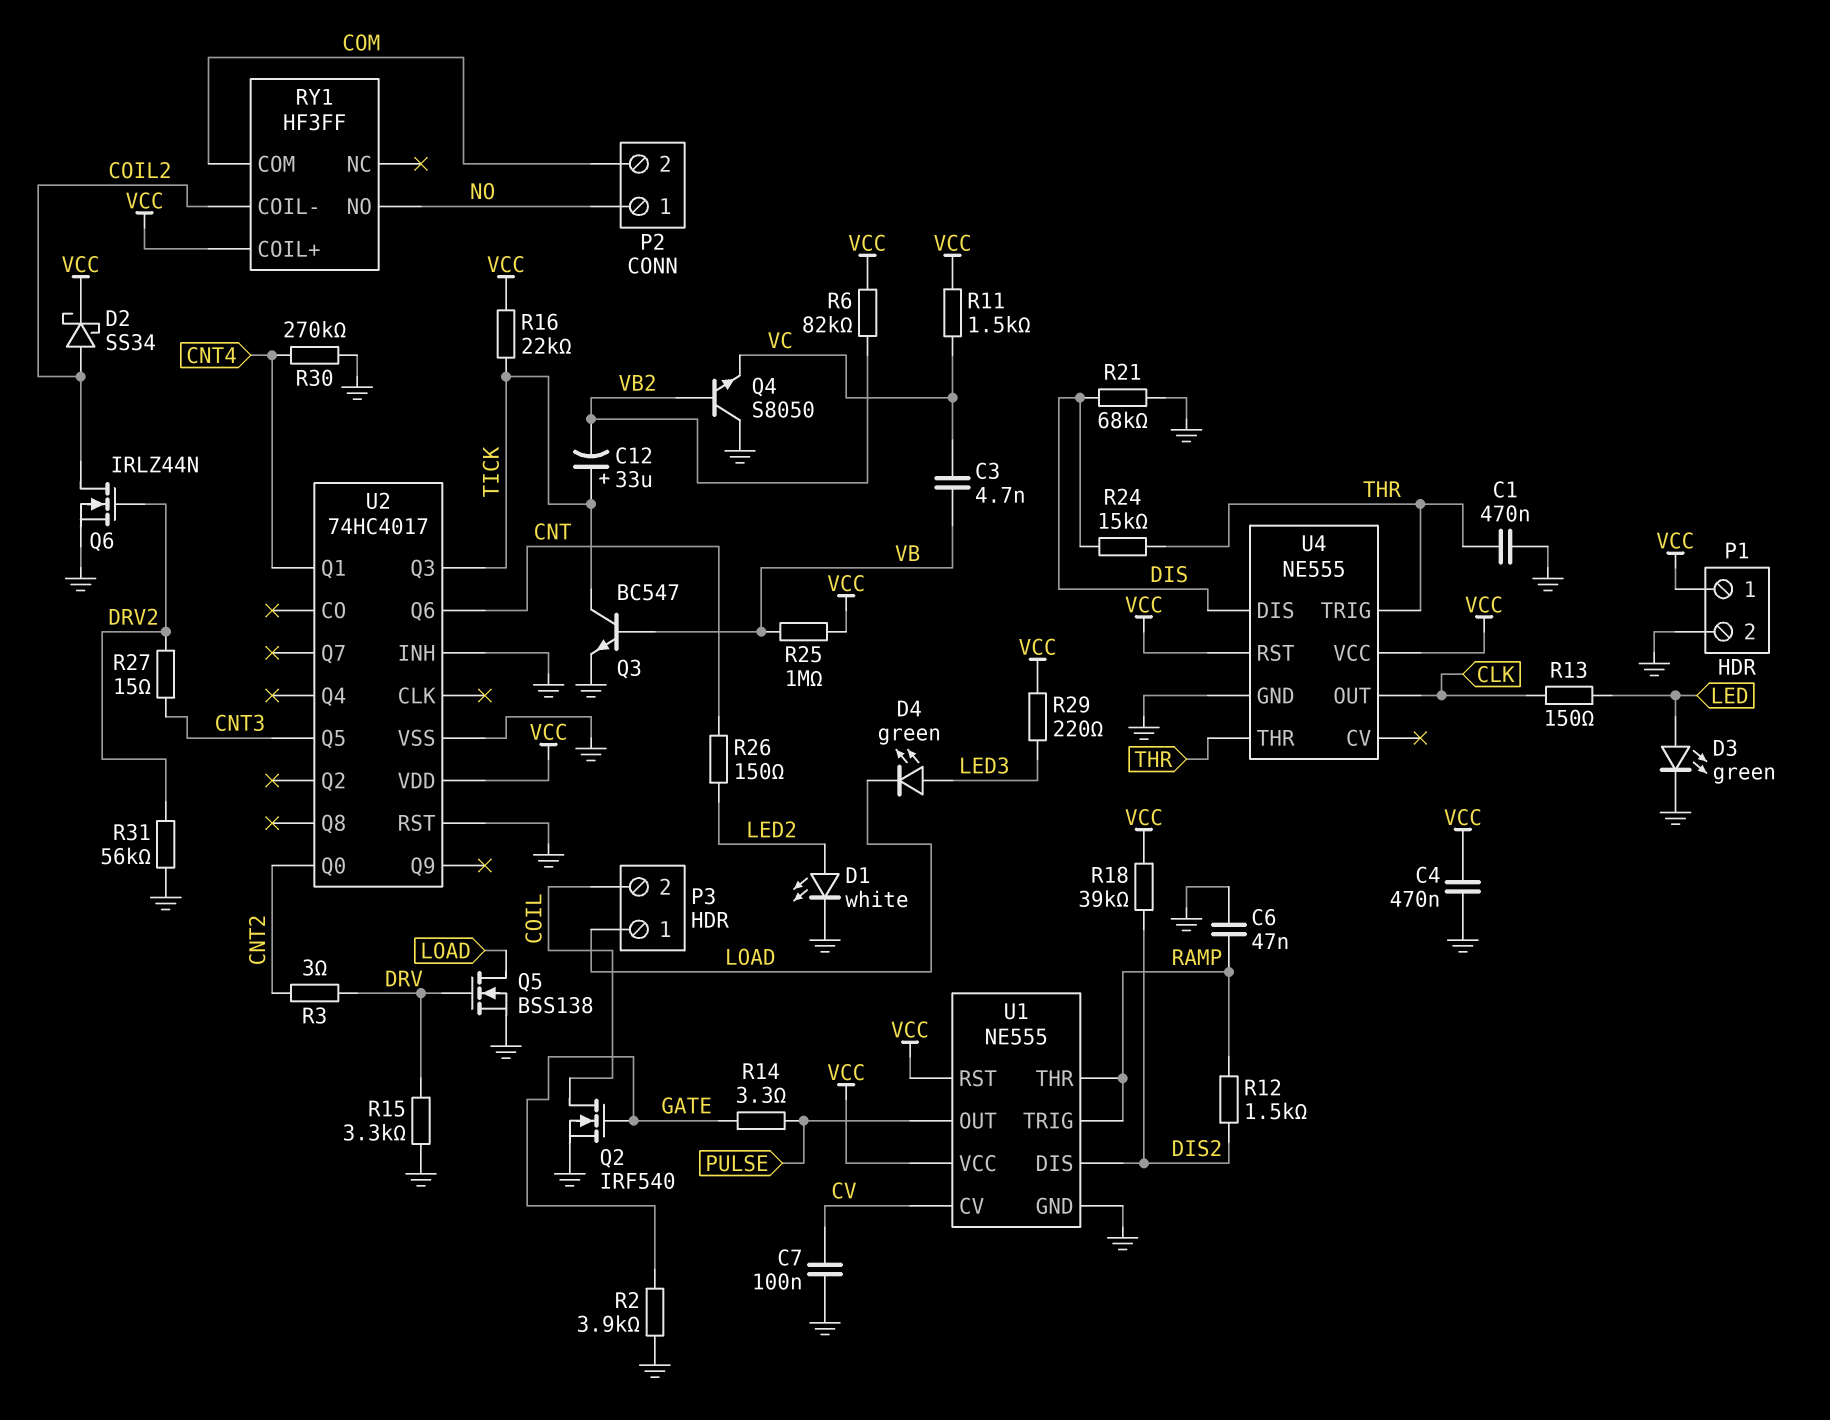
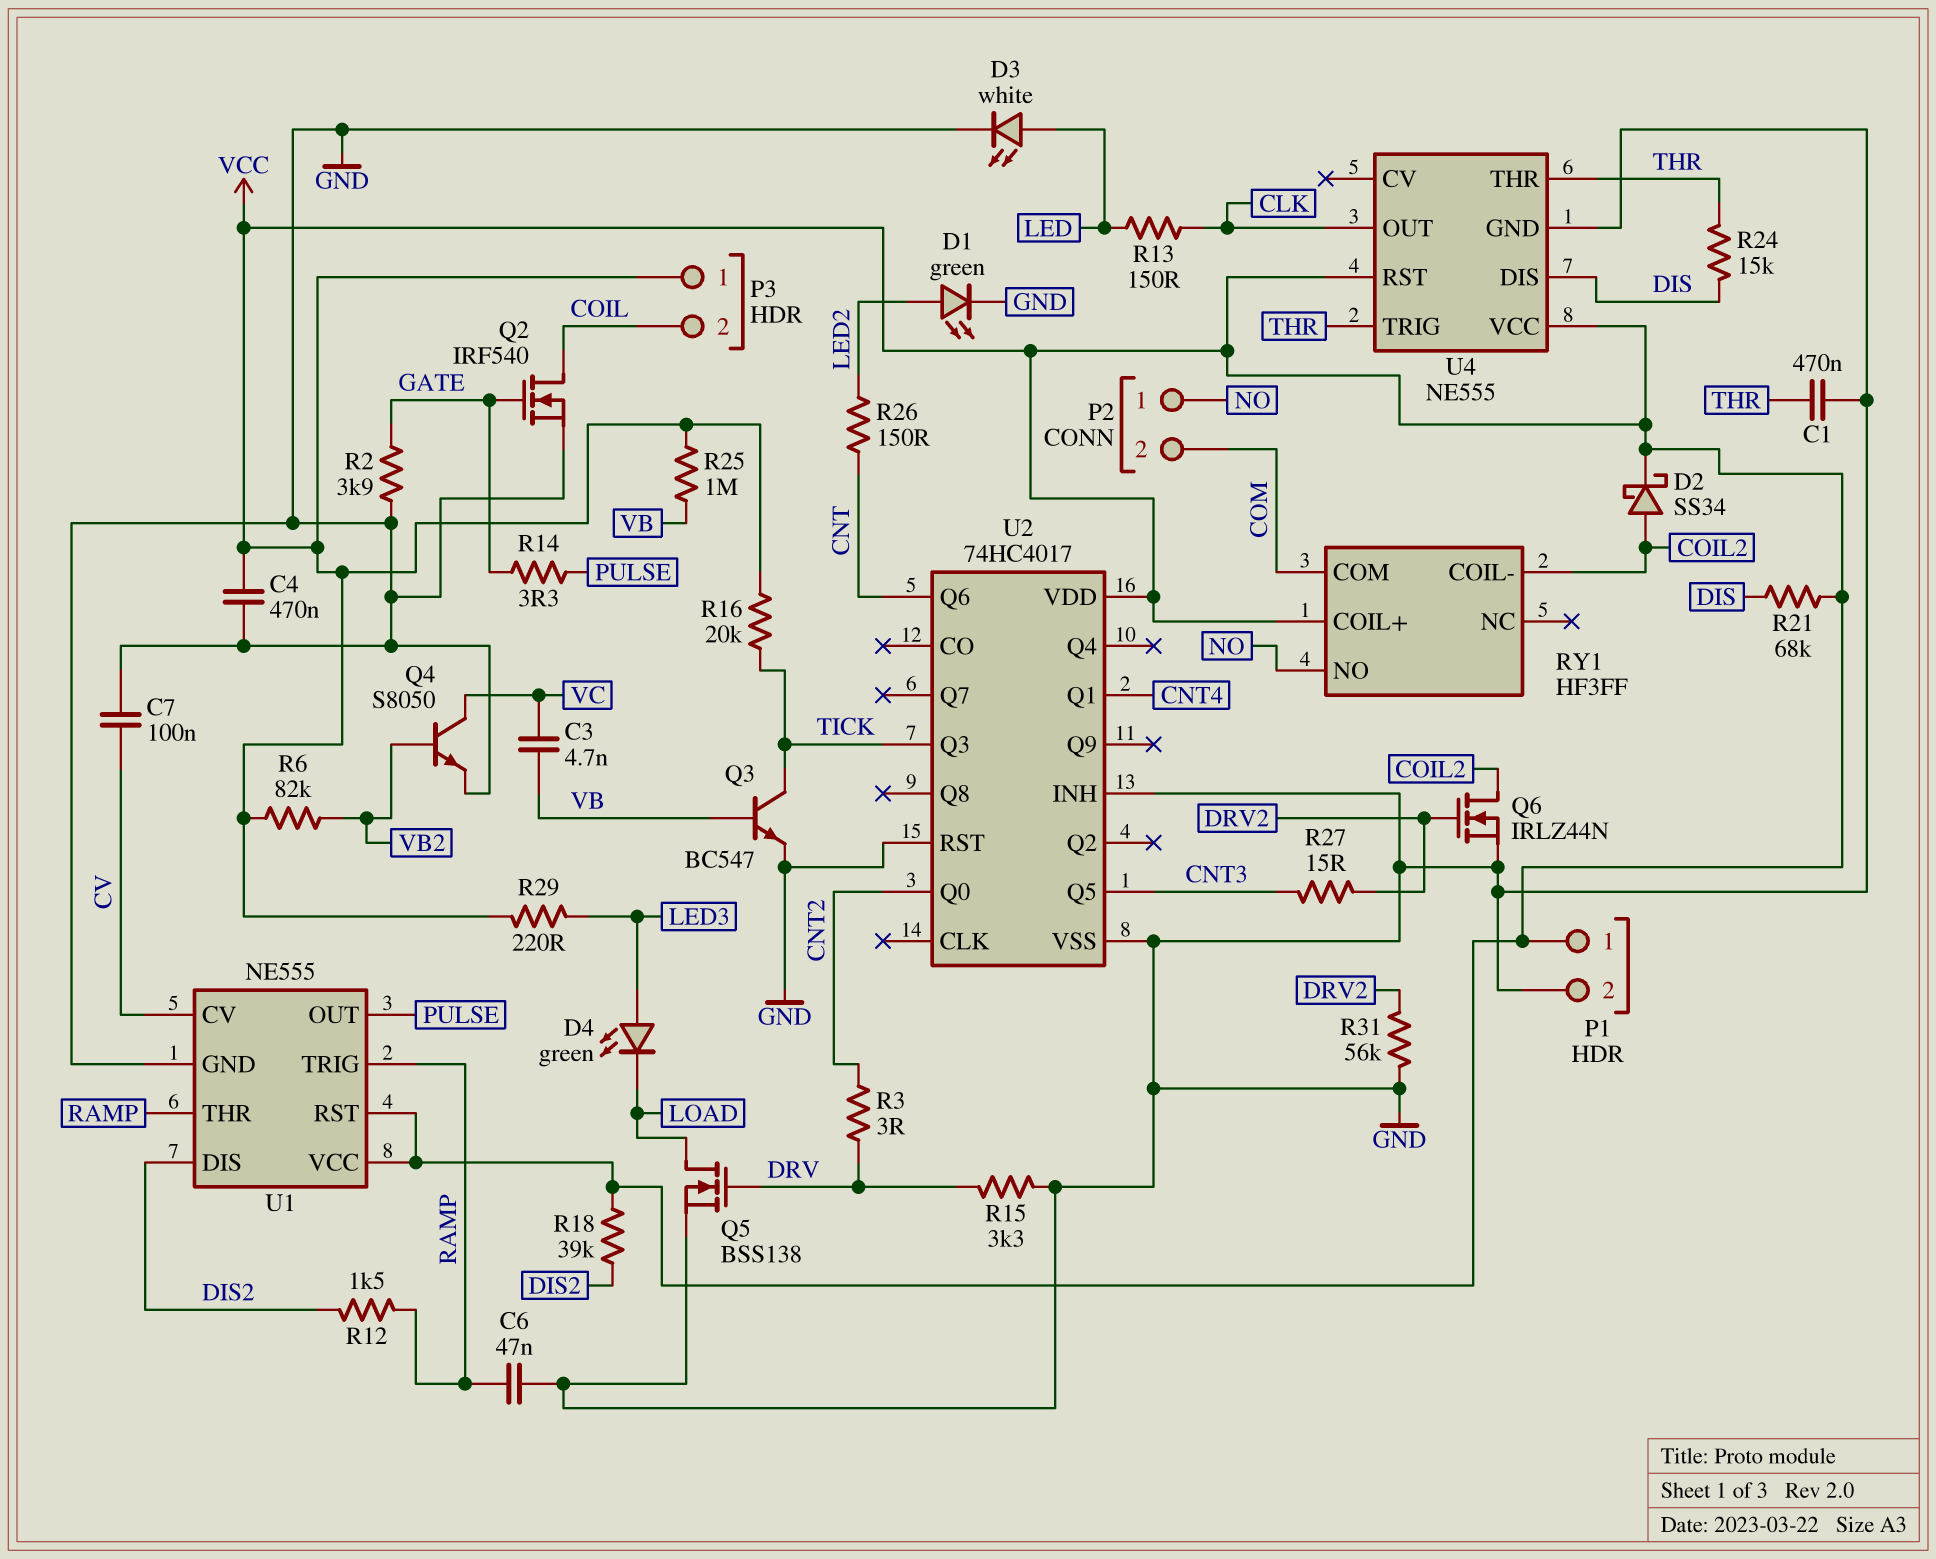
C12: 33uF (plus TICK, minus VB2) -> none
D1: LED white (A LED2, K GND) -> LED green (A LED2, K GND)
D3: LED green (A LED, K GND) -> LED white (A LED, K GND)
P3 pin 1: LOAD -> VCC
Q4: NPN S8050 (B VB2, C GND, E VC) -> NPN S8050 (B VB2, C VC, E GND)
R11: 1.5k (VC, VCC) -> none
R16: 22k (TICK, VCC) -> 20k (TICK, VCC)
R21: 68k (DIS, GND) -> 68k (DIS, VCC)
R30: 270k (CNT4, GND) -> none

